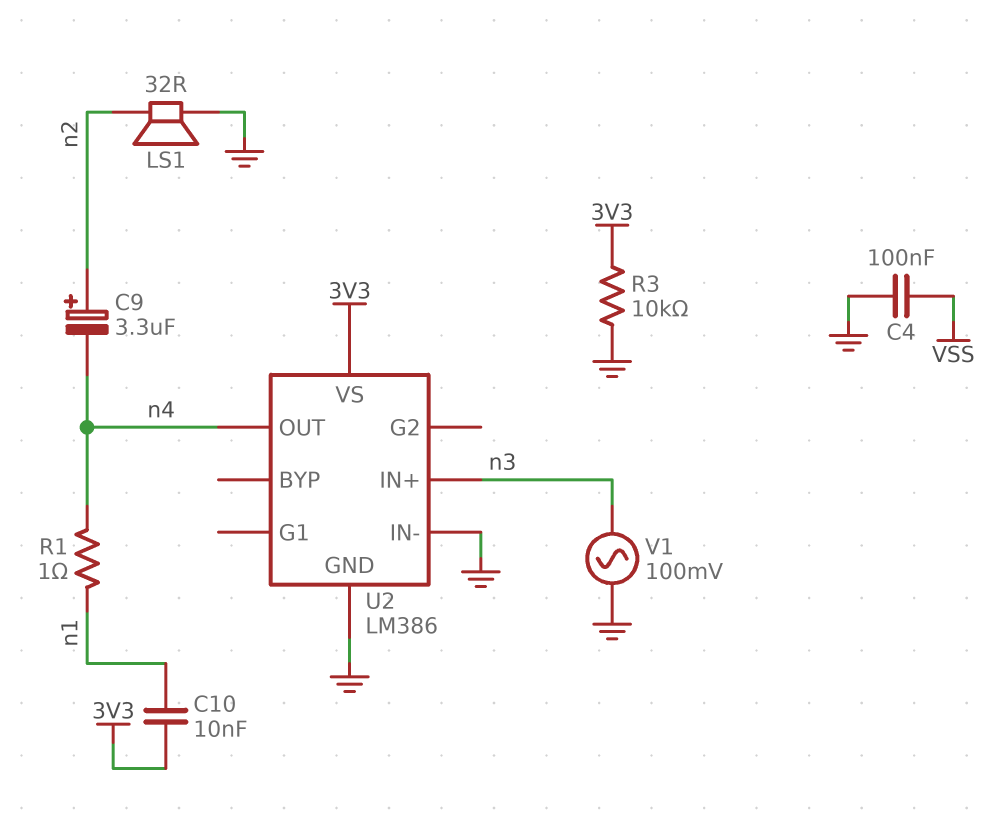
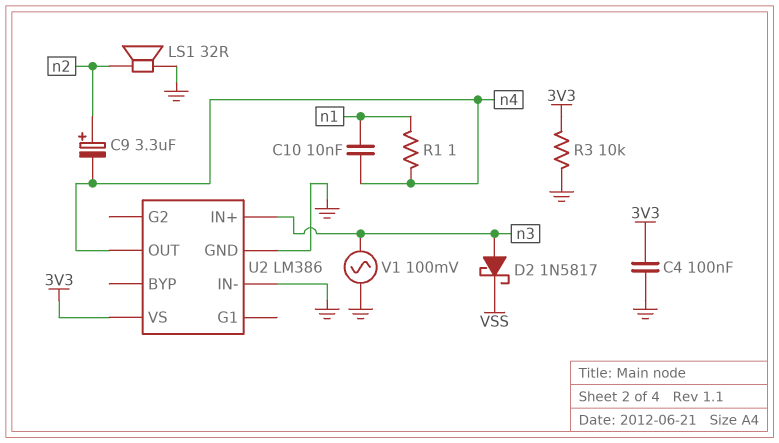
C4: 100nF (GND, VSS) -> 100nF (3V3, GND)
C10: 10nF (3V3, n1) -> 10nF (n1, n4)
D2: none -> schottky 1N5817 (A n3, K VSS)

